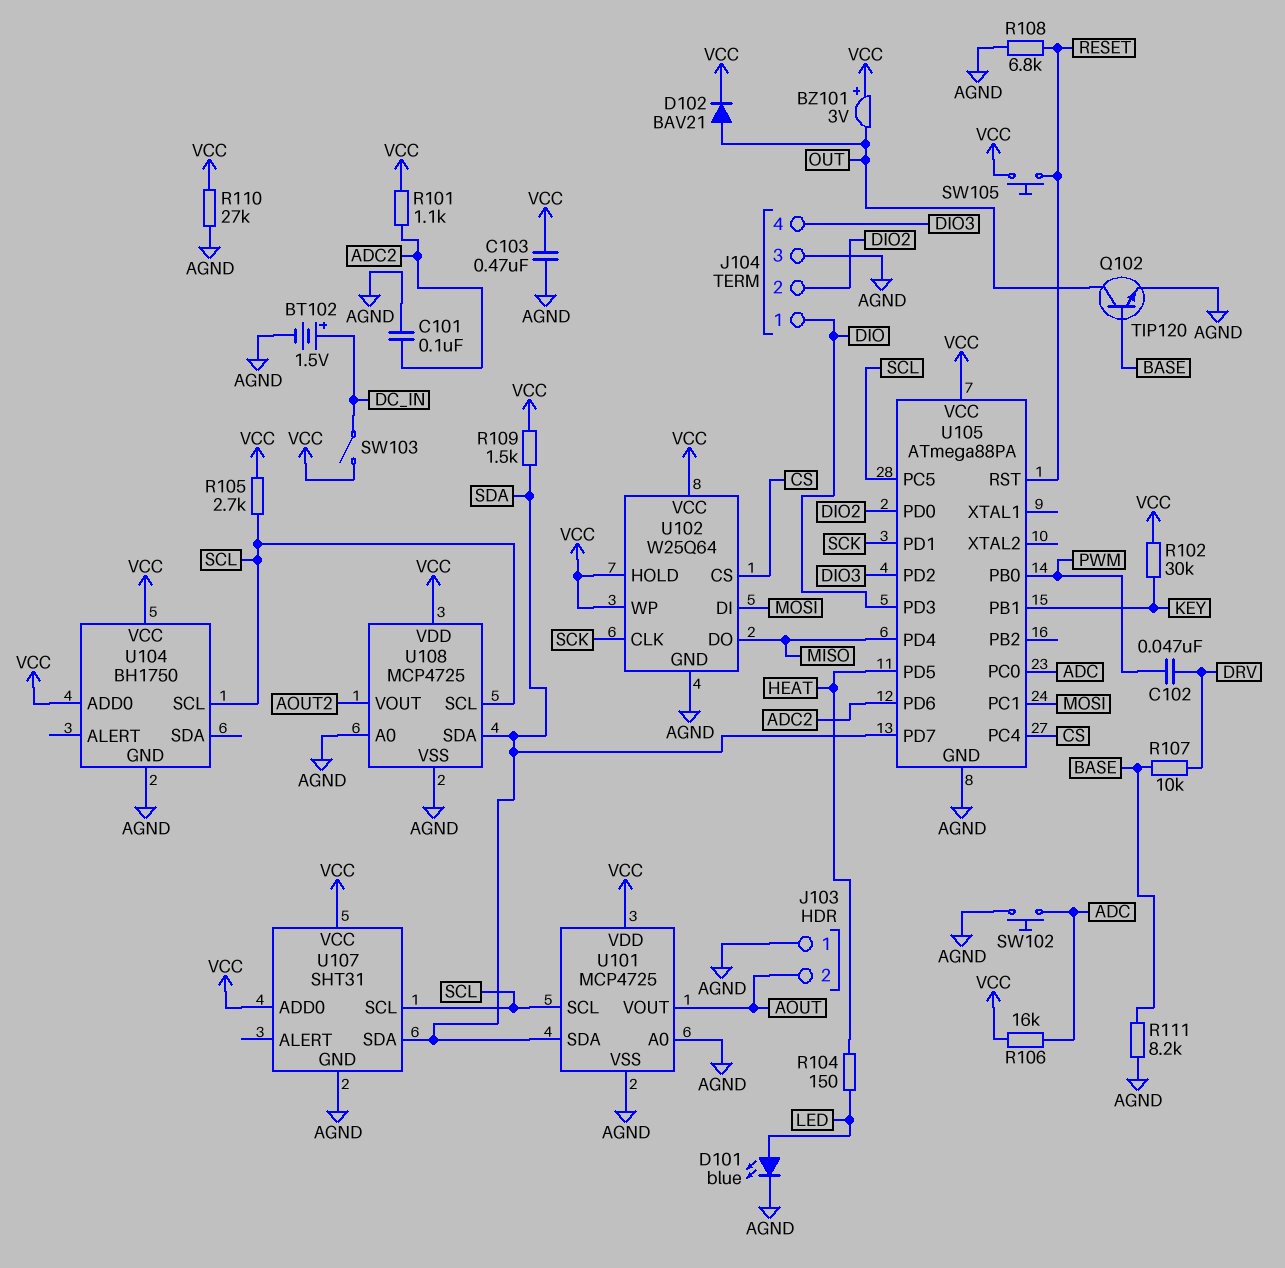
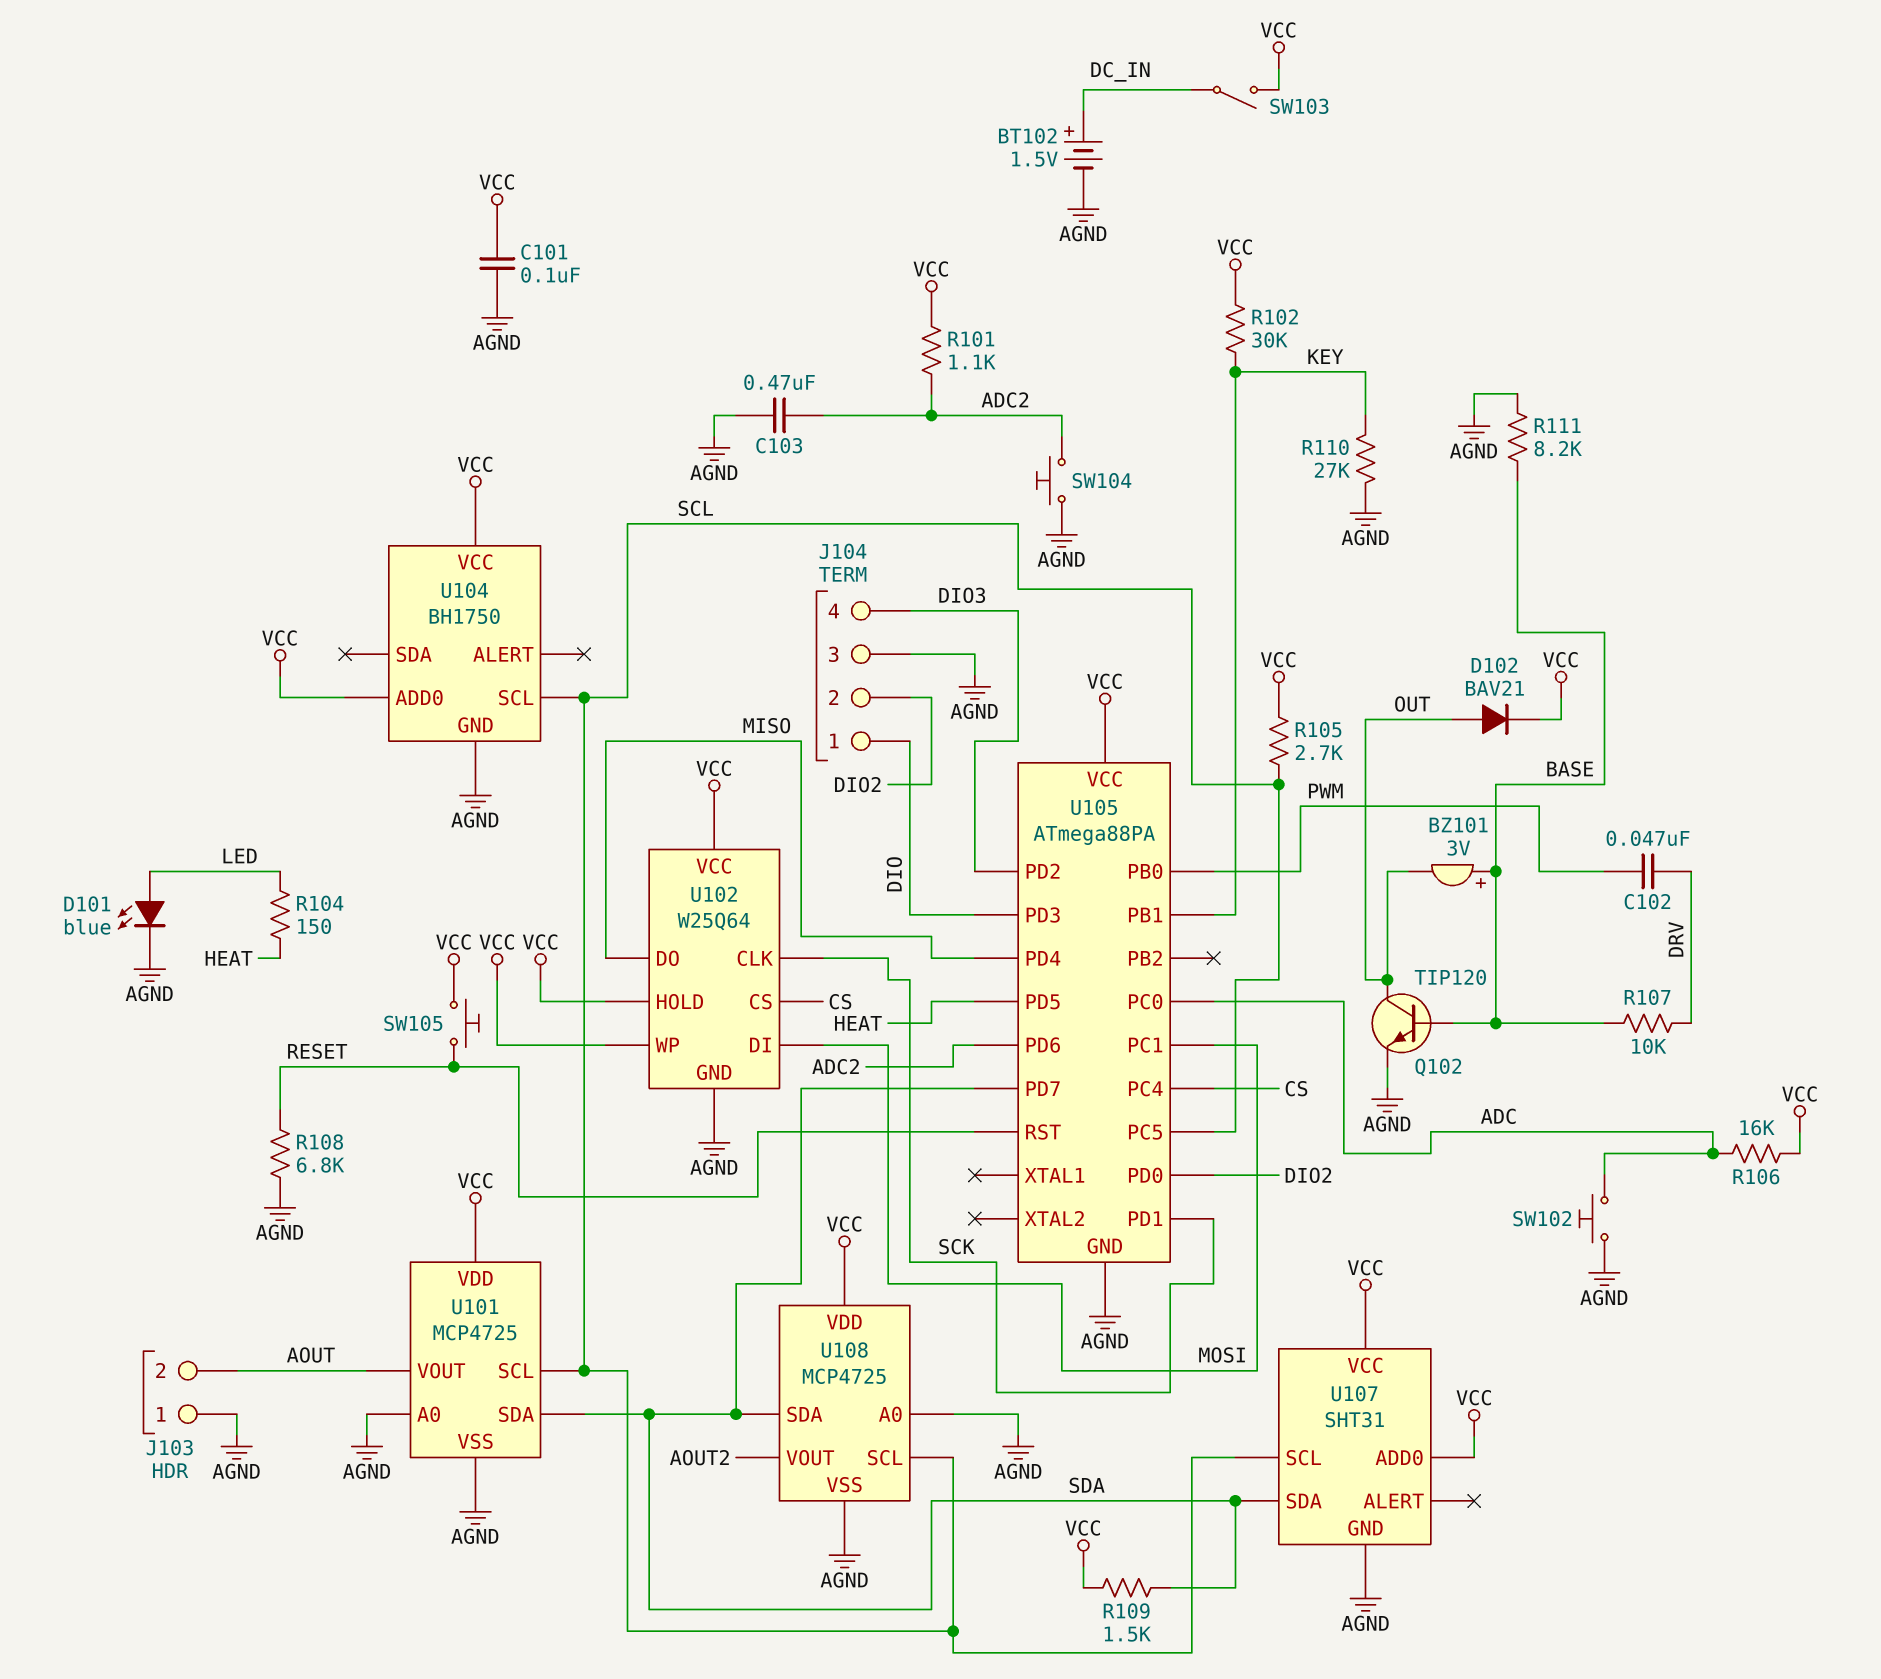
BZ101: buzzer 3V (plus VCC, minus OUT) -> buzzer 3V (plus BASE, minus OUT)
C101: 100nF (ADC2, AGND) -> 100nF (AGND, VCC)
C103: 470nF (AGND, VCC) -> 470nF (ADC2, AGND)
R110: 27k (AGND, VCC) -> 27k (AGND, KEY)
SW104: none -> button (ADC2, AGND)

